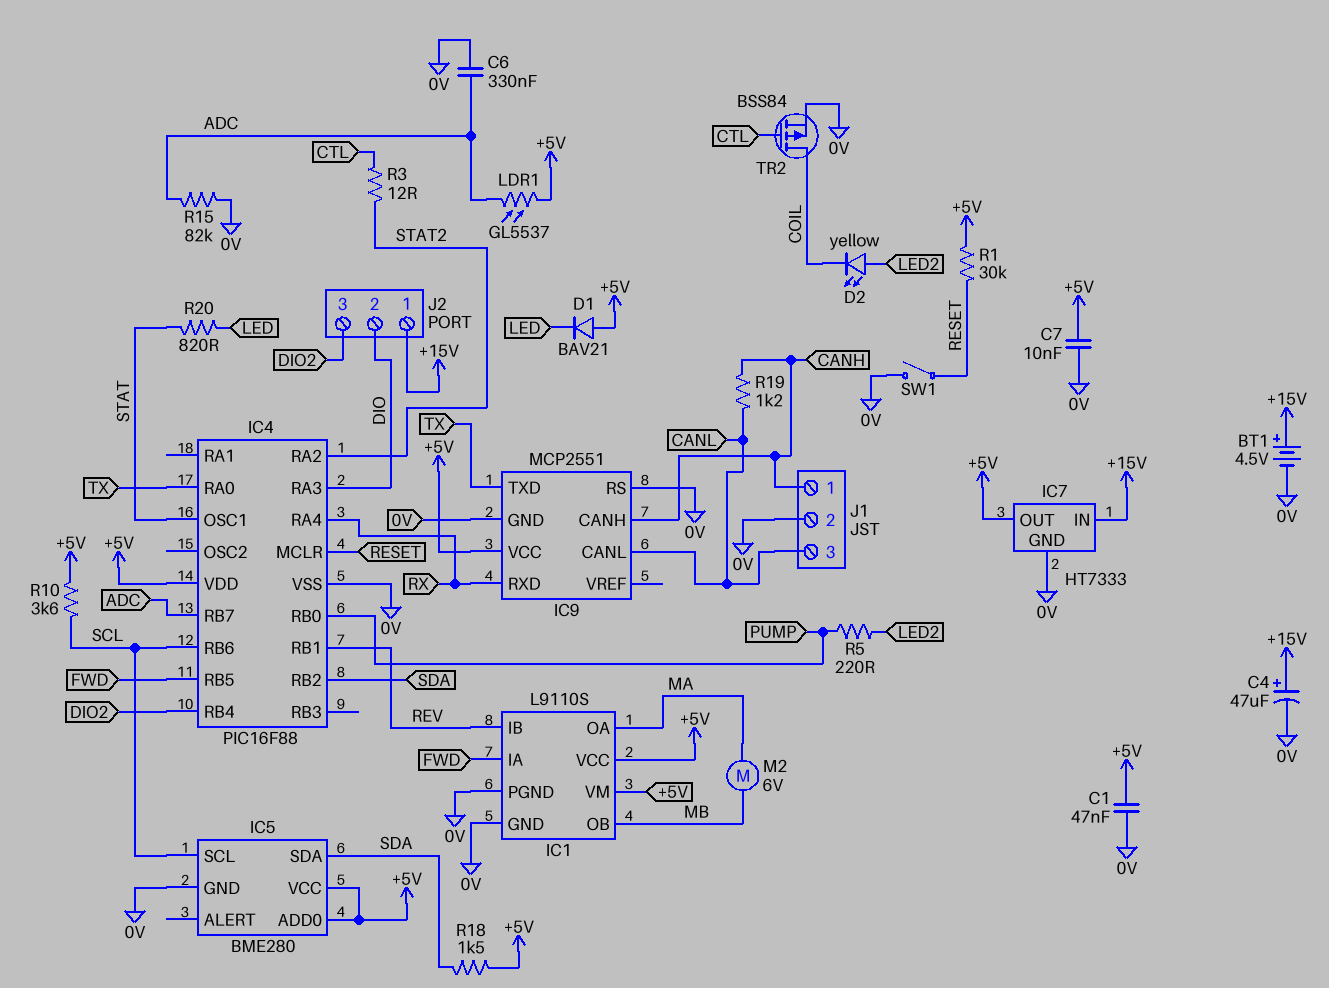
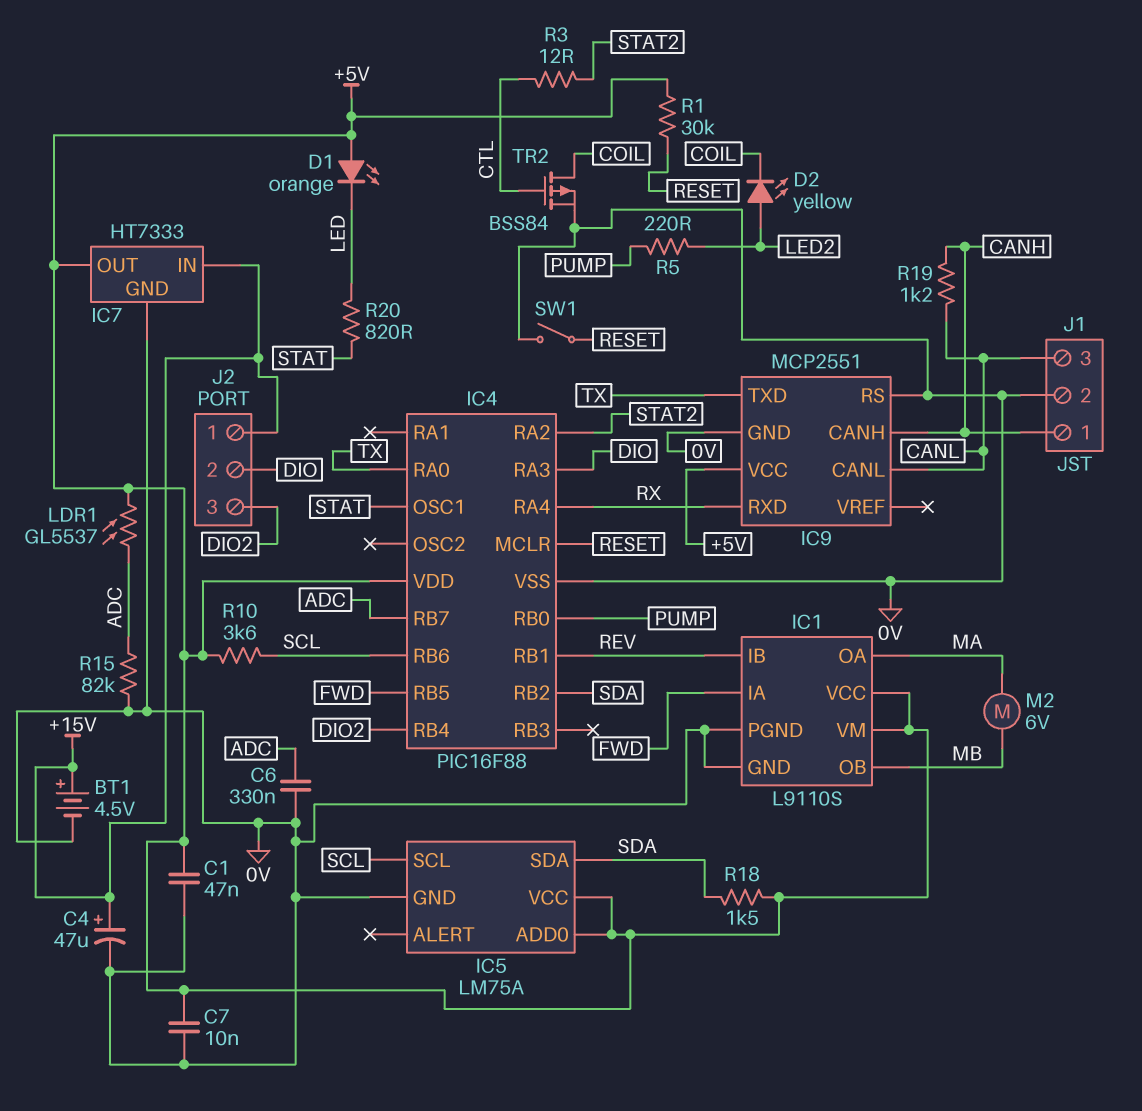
D1: diode BAV21 (A +5V, K LED) -> LED orange (A +5V, K LED)
IC5: BME280 -> LM75A

